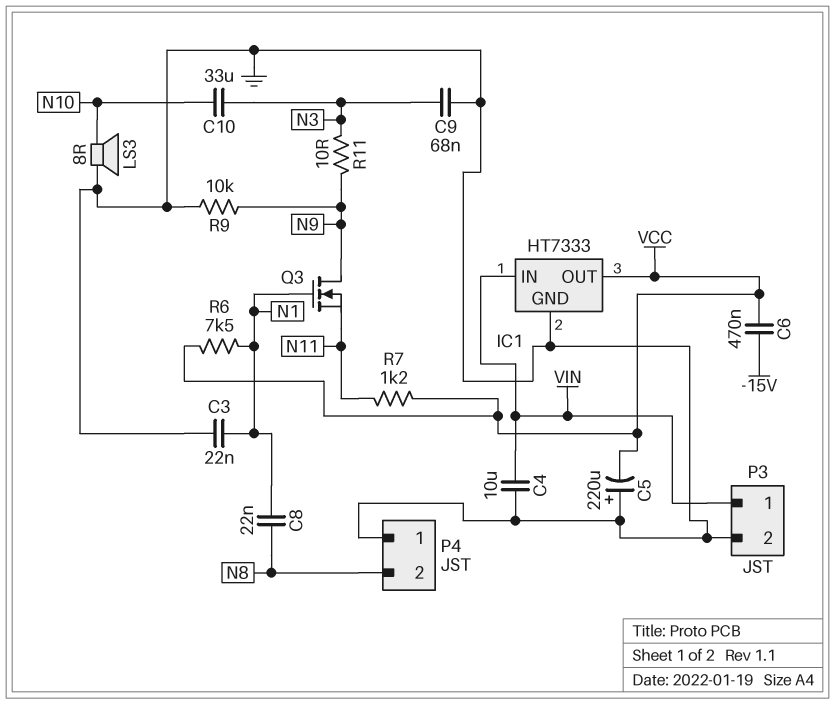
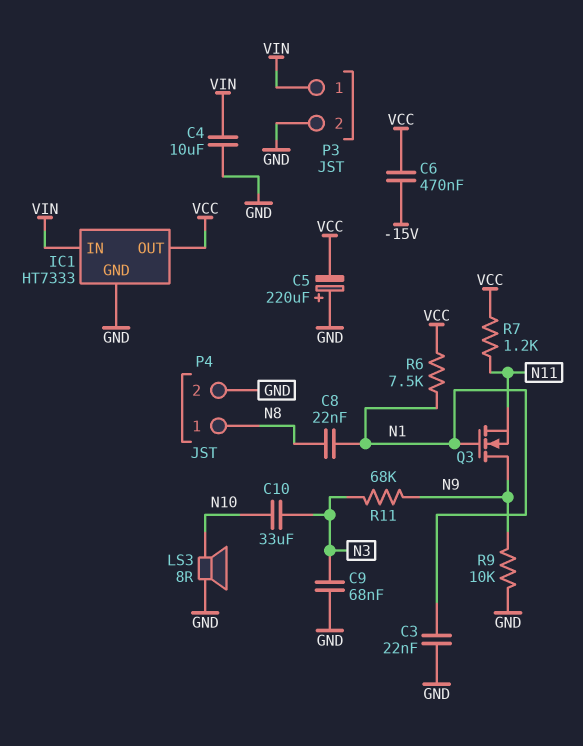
P4 pin 1: GND -> N8
P4 pin 2: N8 -> GND
R11: 10 (N3, N9) -> 68k (N3, N9)

